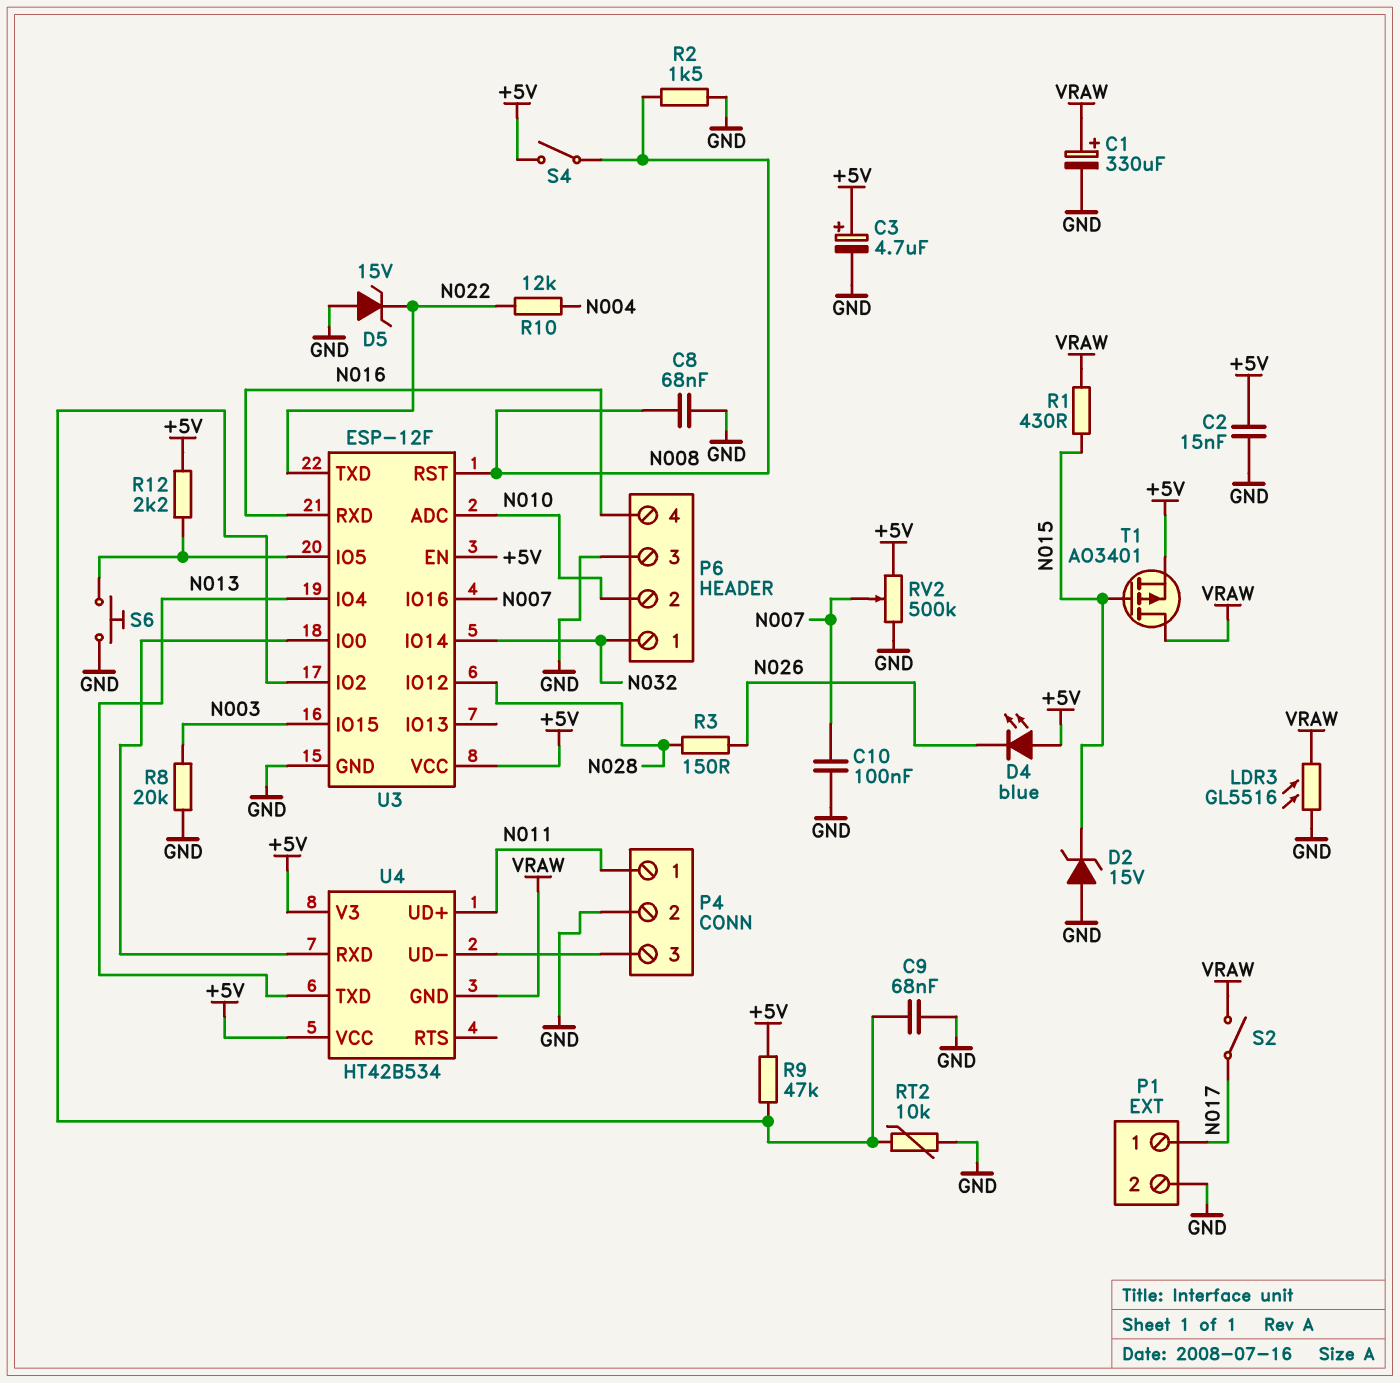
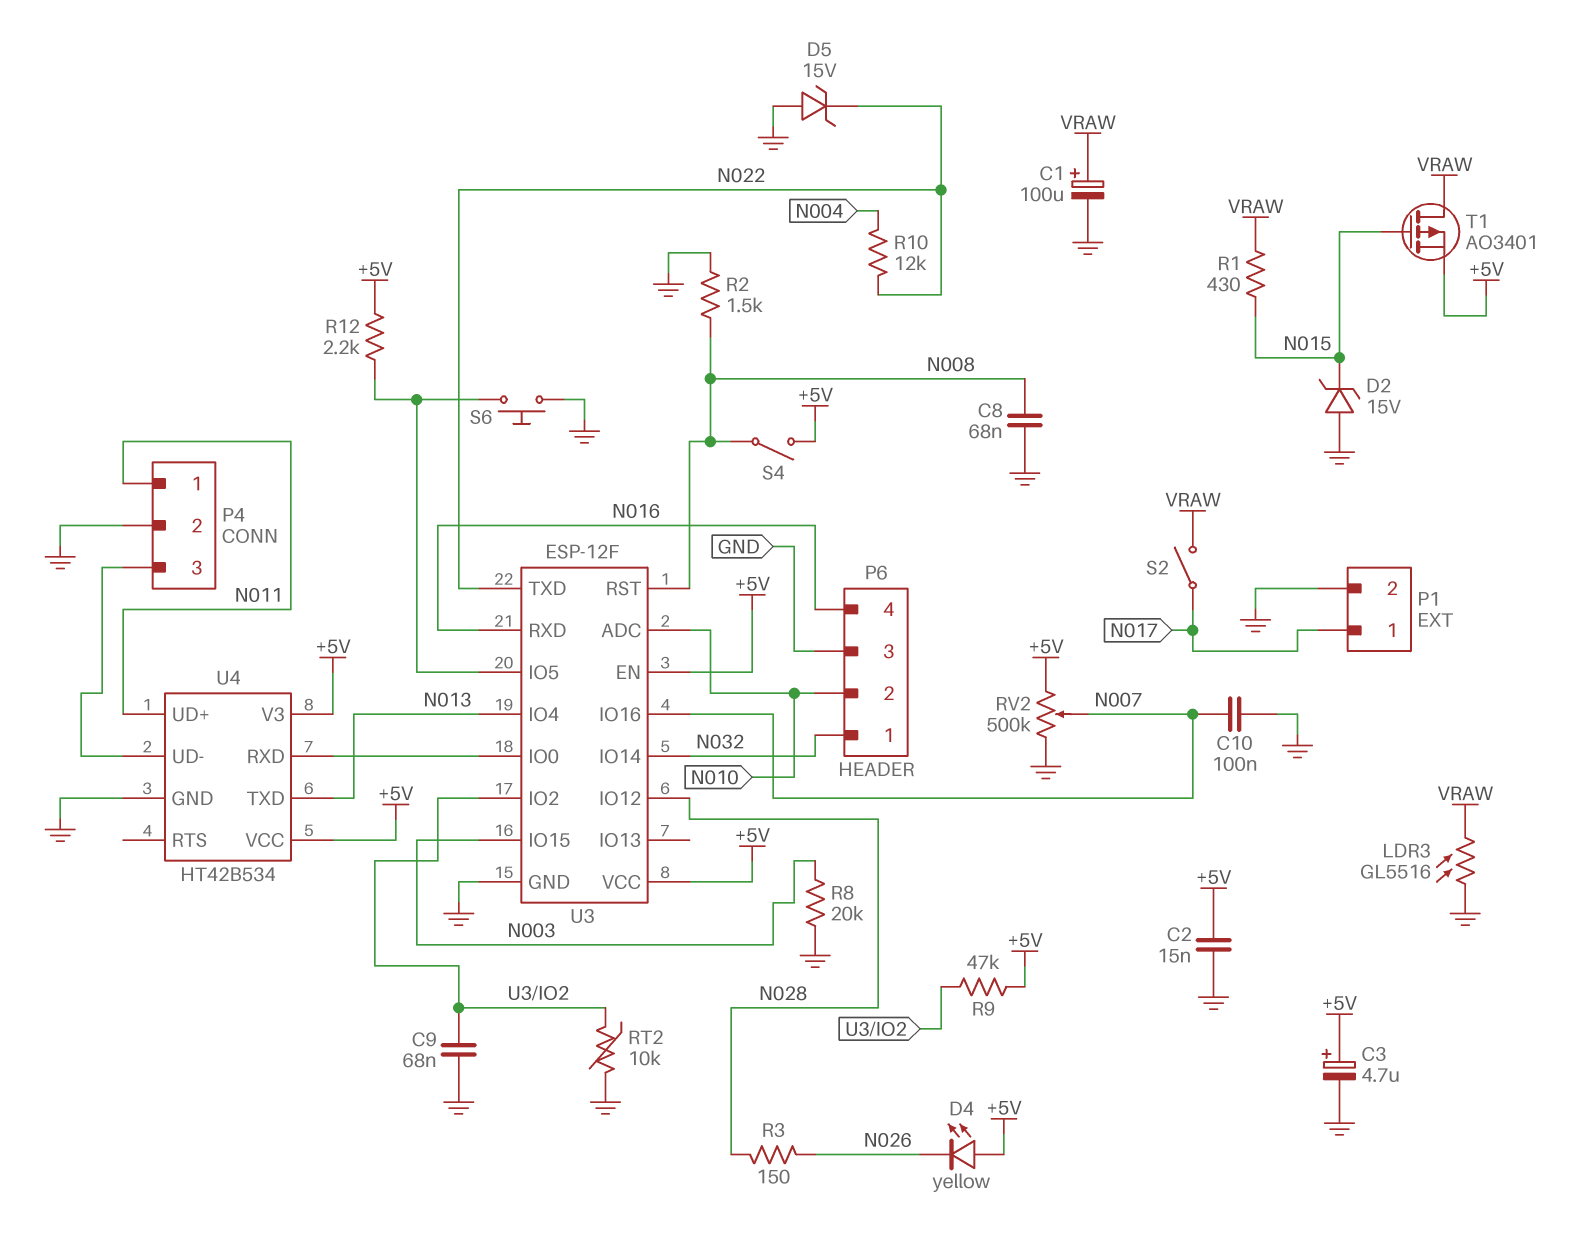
C1: 330uF (plus VRAW, minus GND) -> 100uF (plus VRAW, minus GND)
D4: LED blue (A +5V, K N026) -> LED yellow (A +5V, K N026)
U4 pin GND: VRAW -> GND

